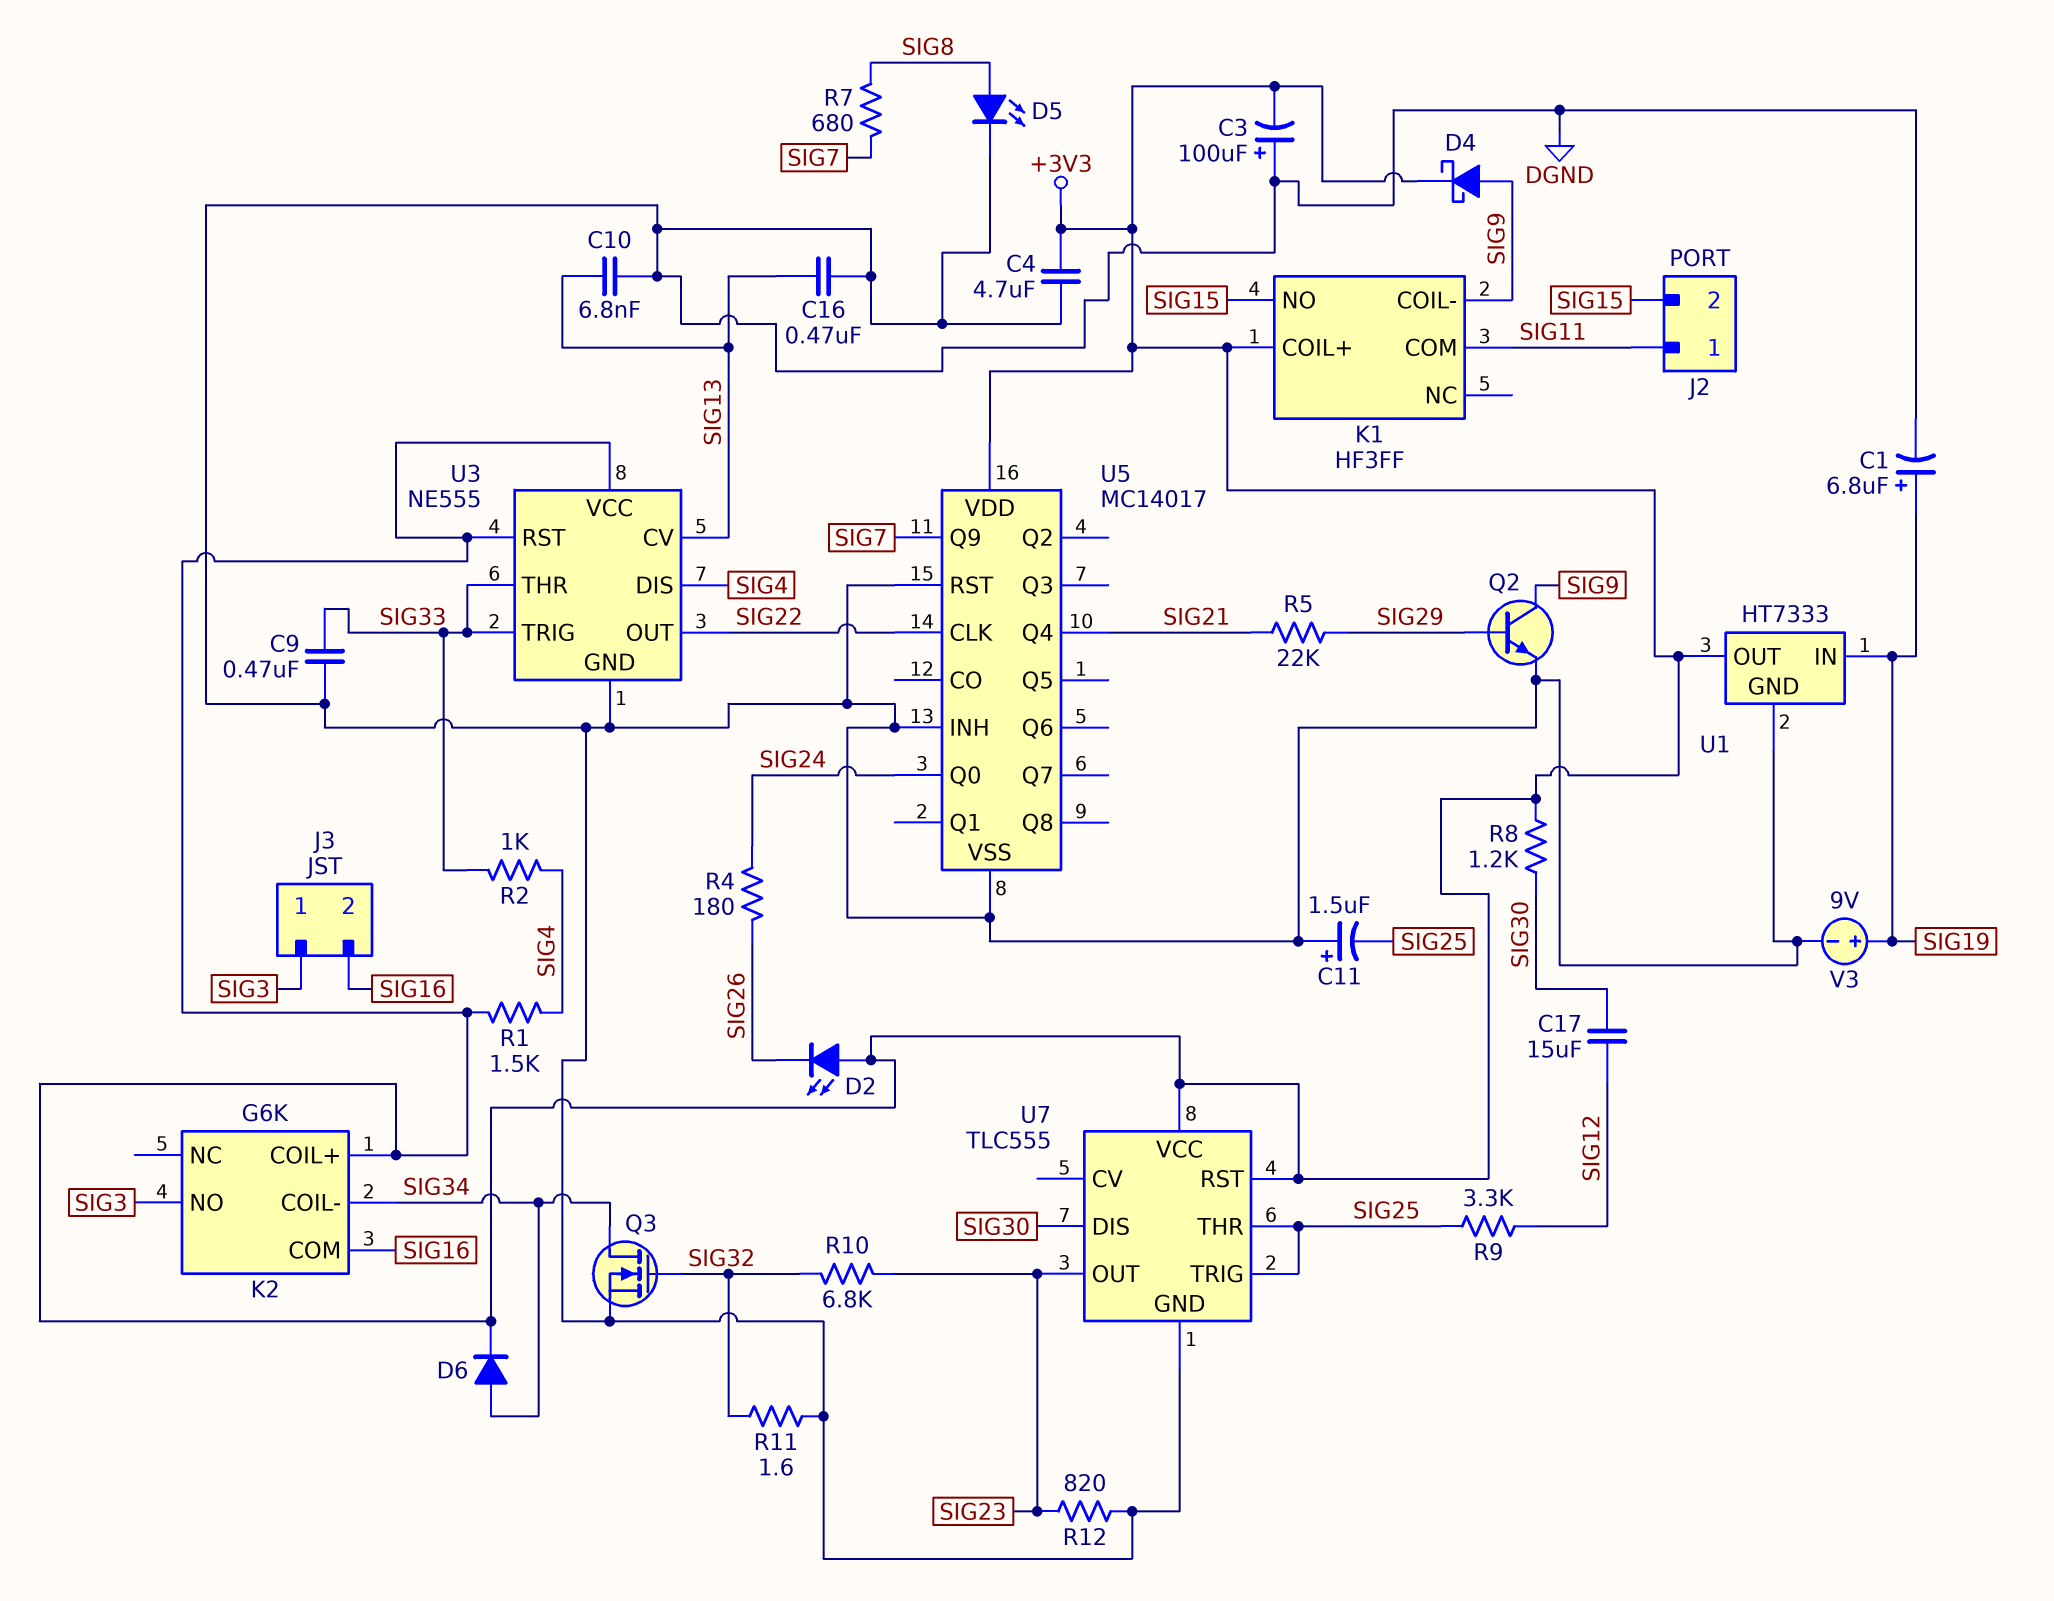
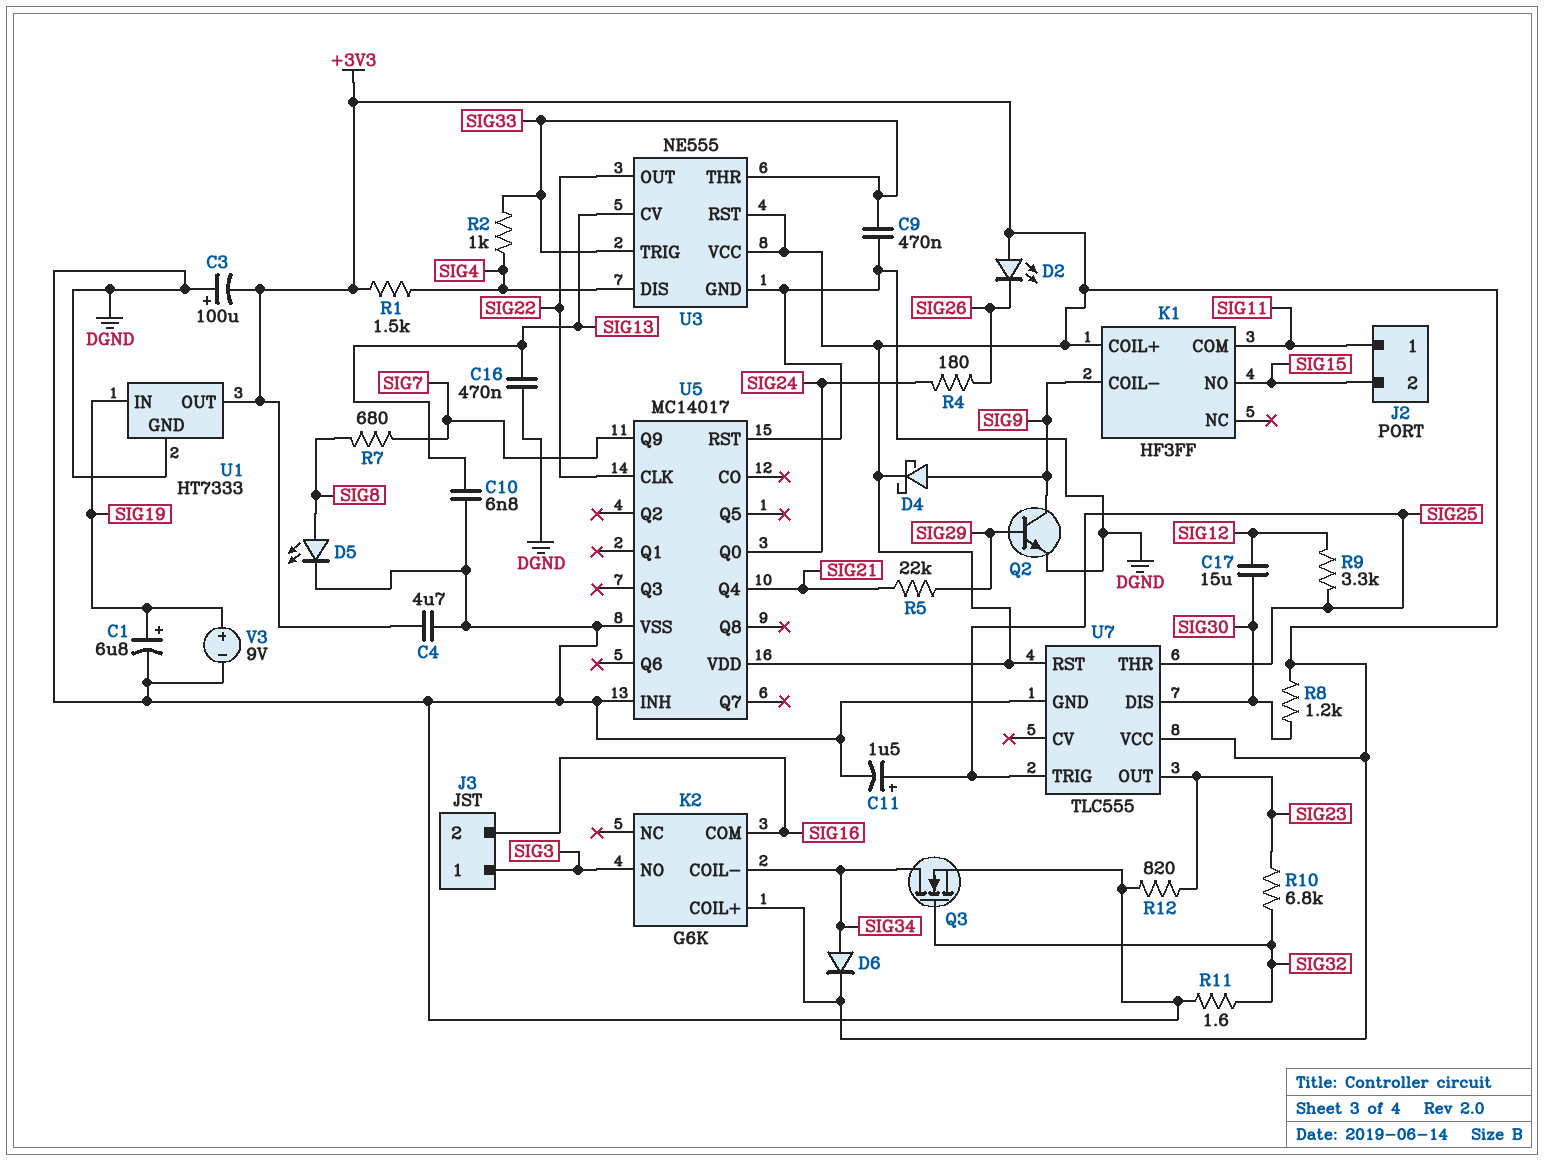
C11: 1.5uF (plus DGND, minus SIG25) -> 1.5uF (plus SIG25, minus DGND)

